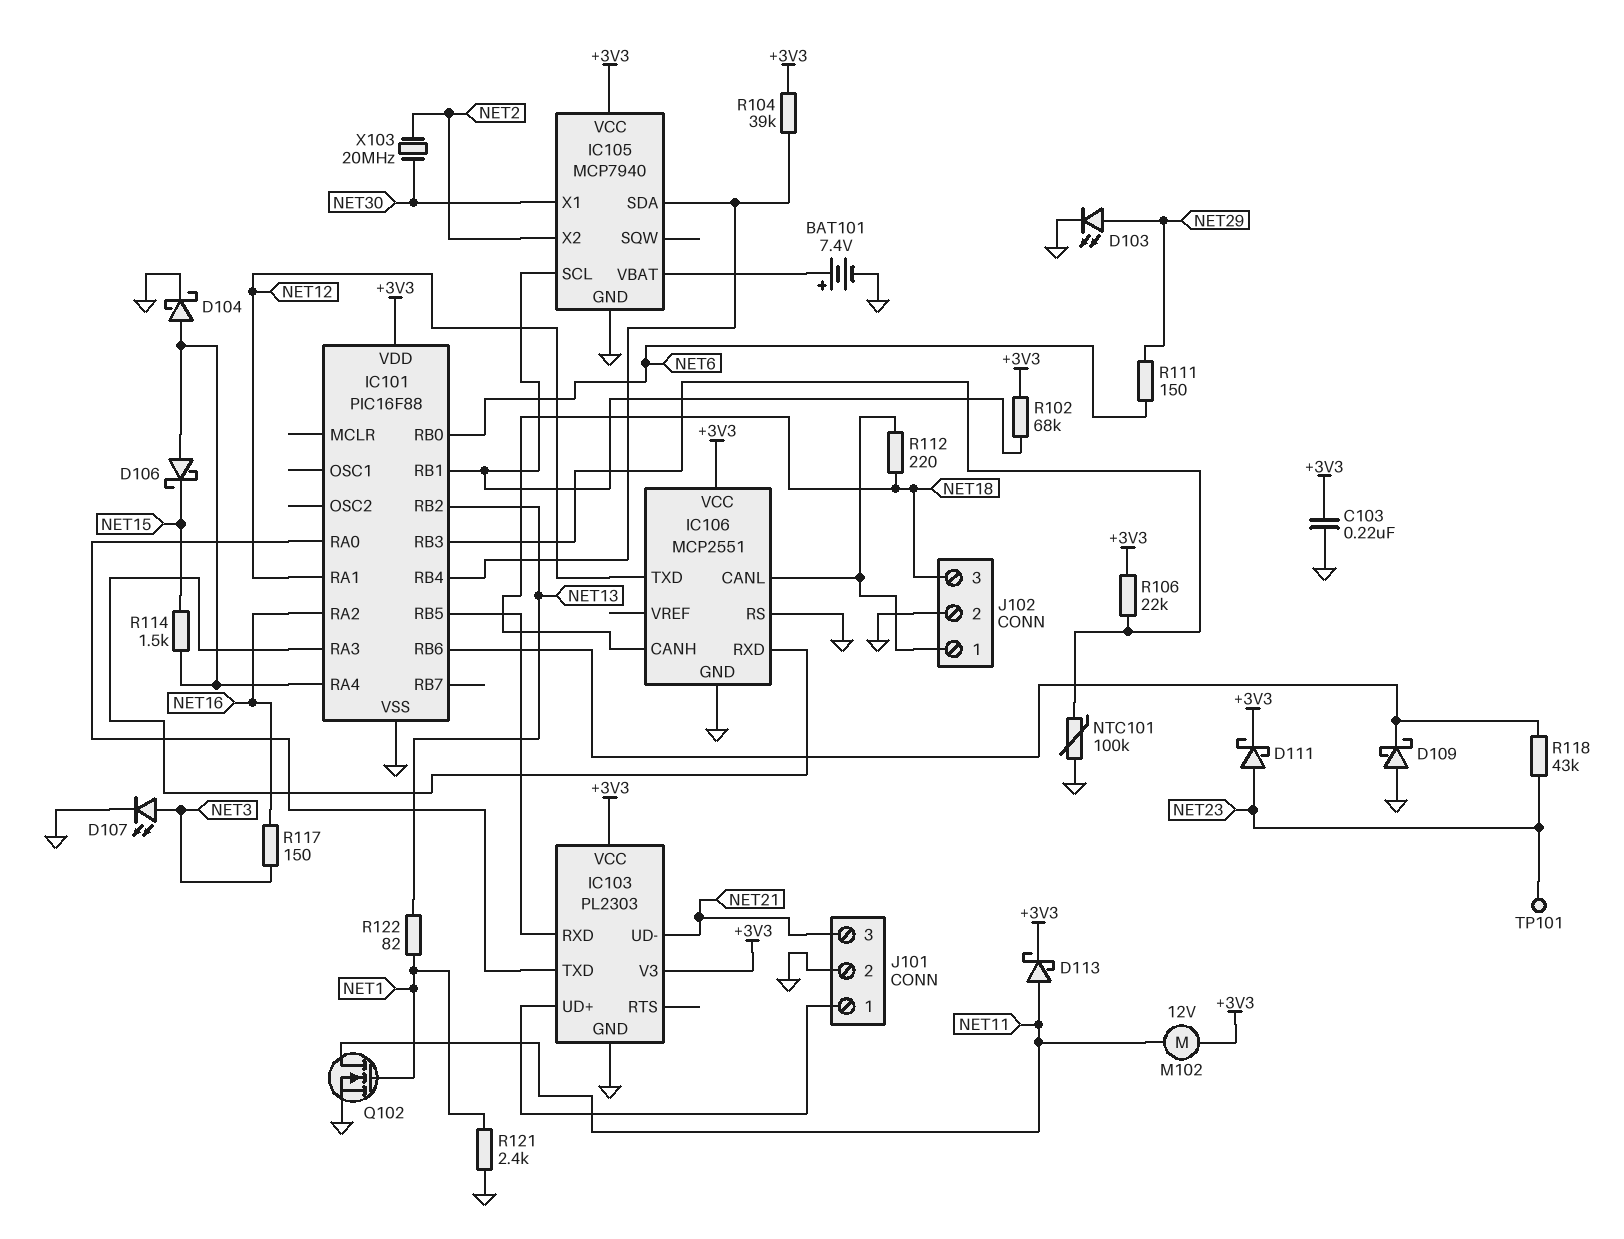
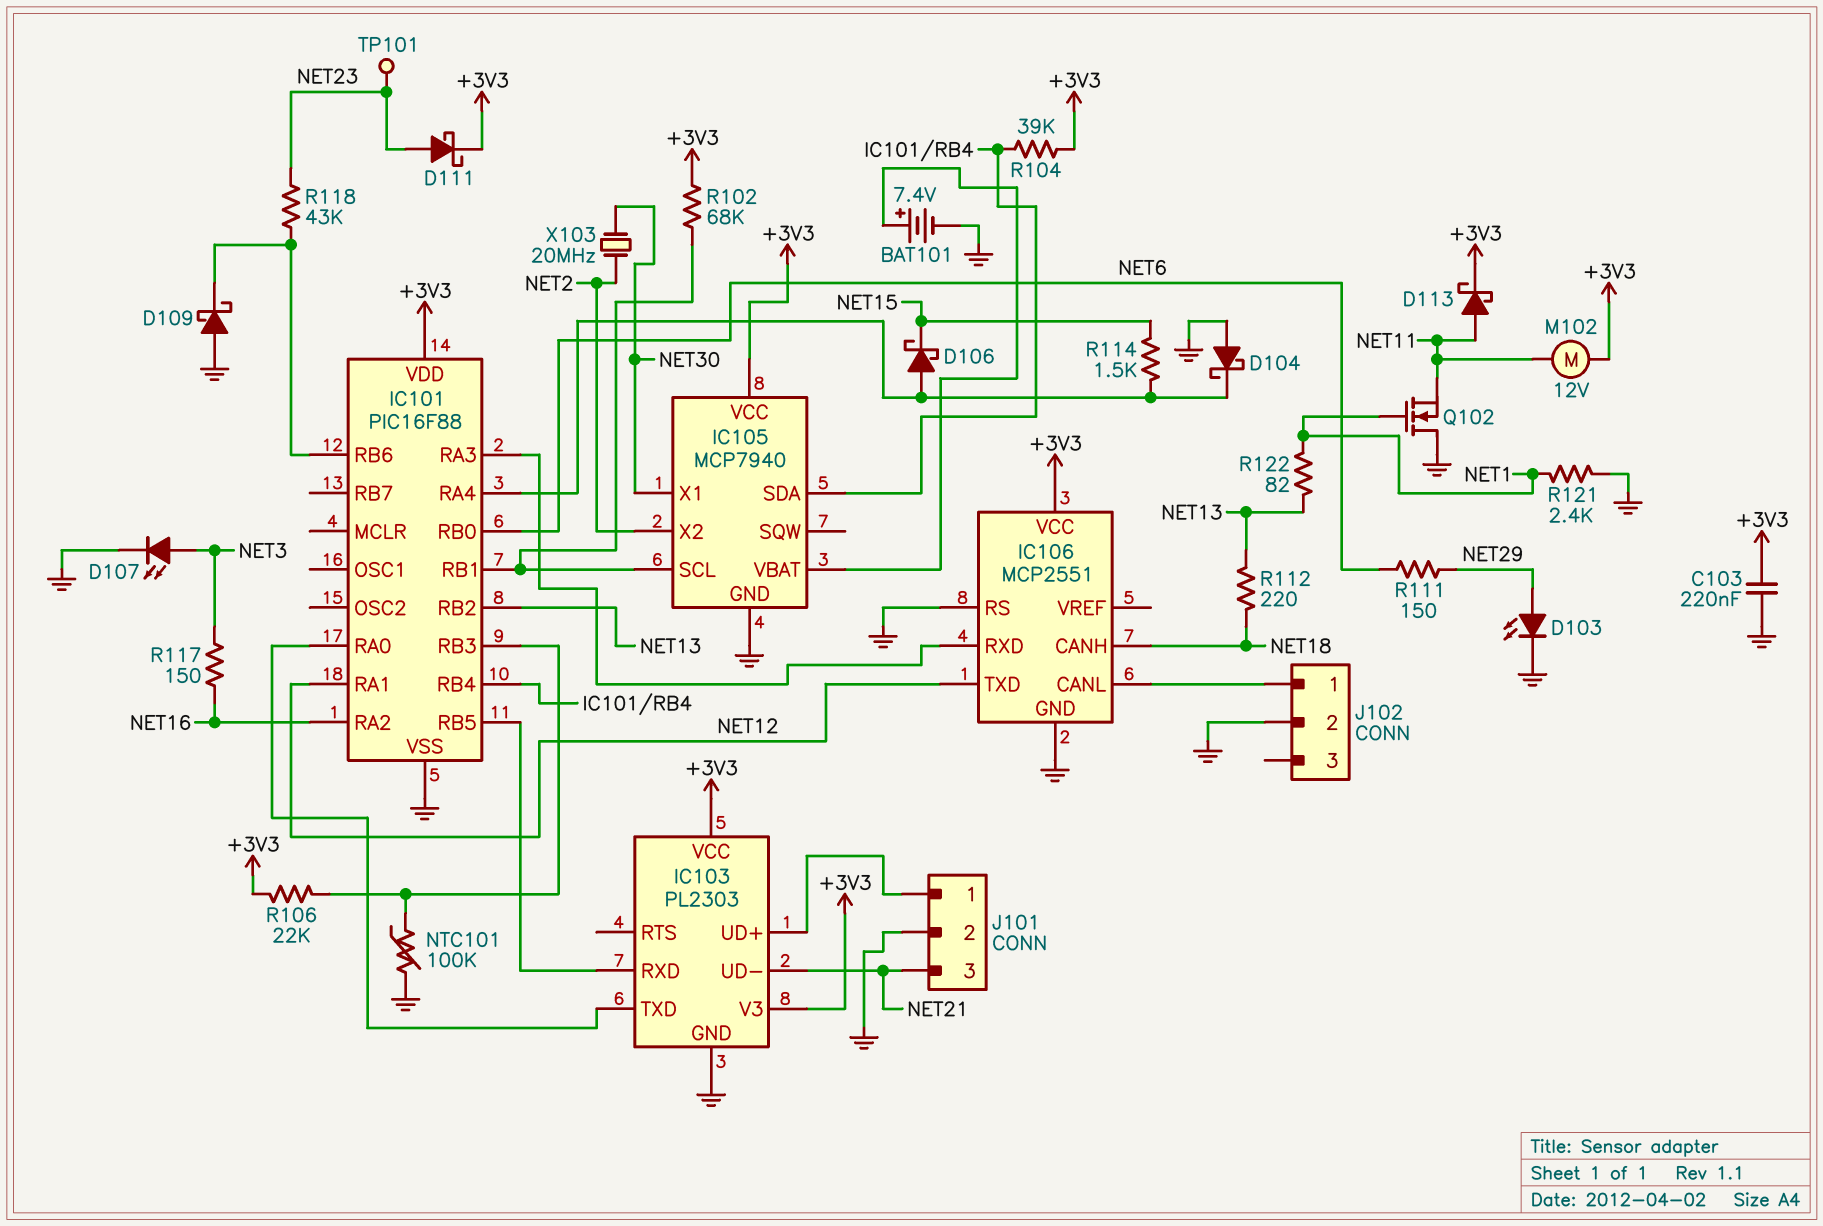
D104: schottky (A IC101/RA4, K GND) -> schottky (A GND, K IC101/RA4)
J102 pin 3: NET18 -> none
Q102: NMOS (G NET1, D NET11, S GND) -> NMOS (G NET1, D GND, S NET11)
R112: 220 (IC106/CANL, NET18) -> 220 (NET13, NET18)

